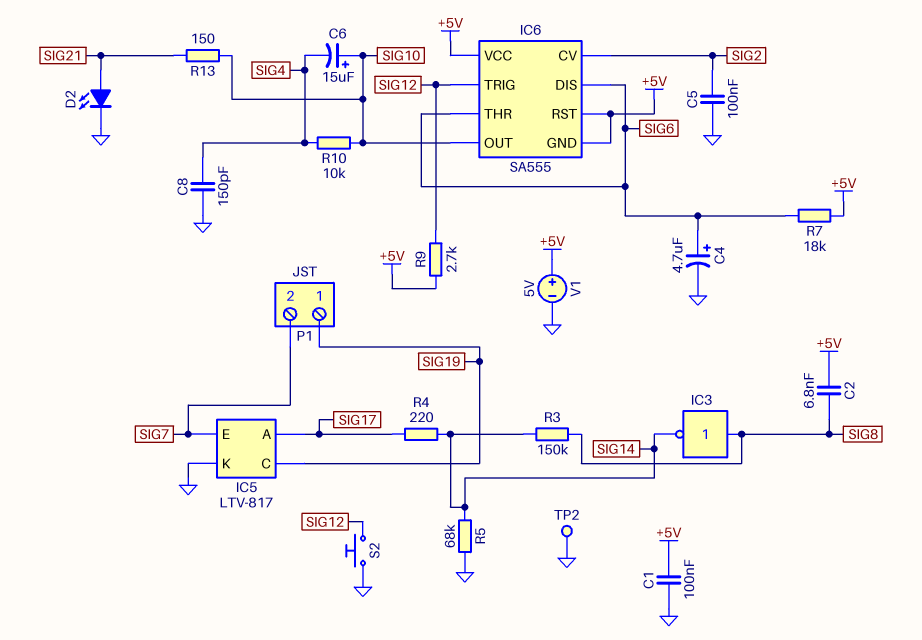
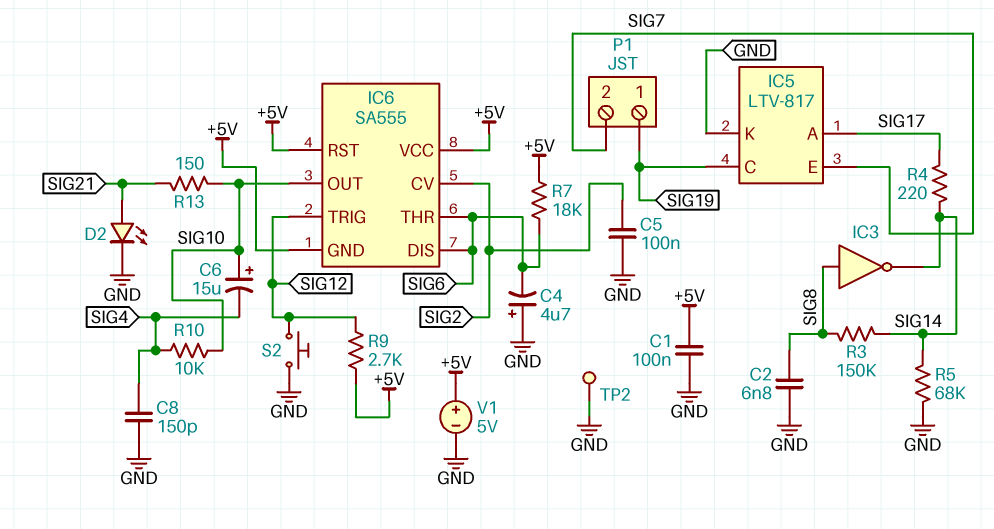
C2: 6.8nF (+5V, SIG8) -> 6.8nF (GND, SIG8)
C4: 4.7uF (plus SIG6, minus GND) -> 4.7uF (plus GND, minus SIG6)

